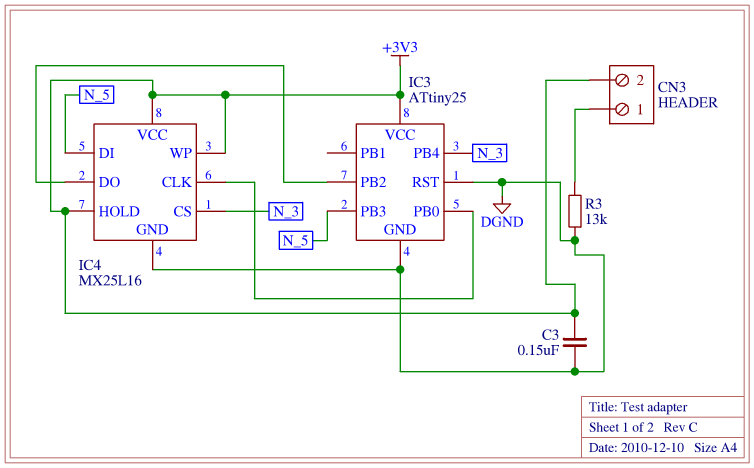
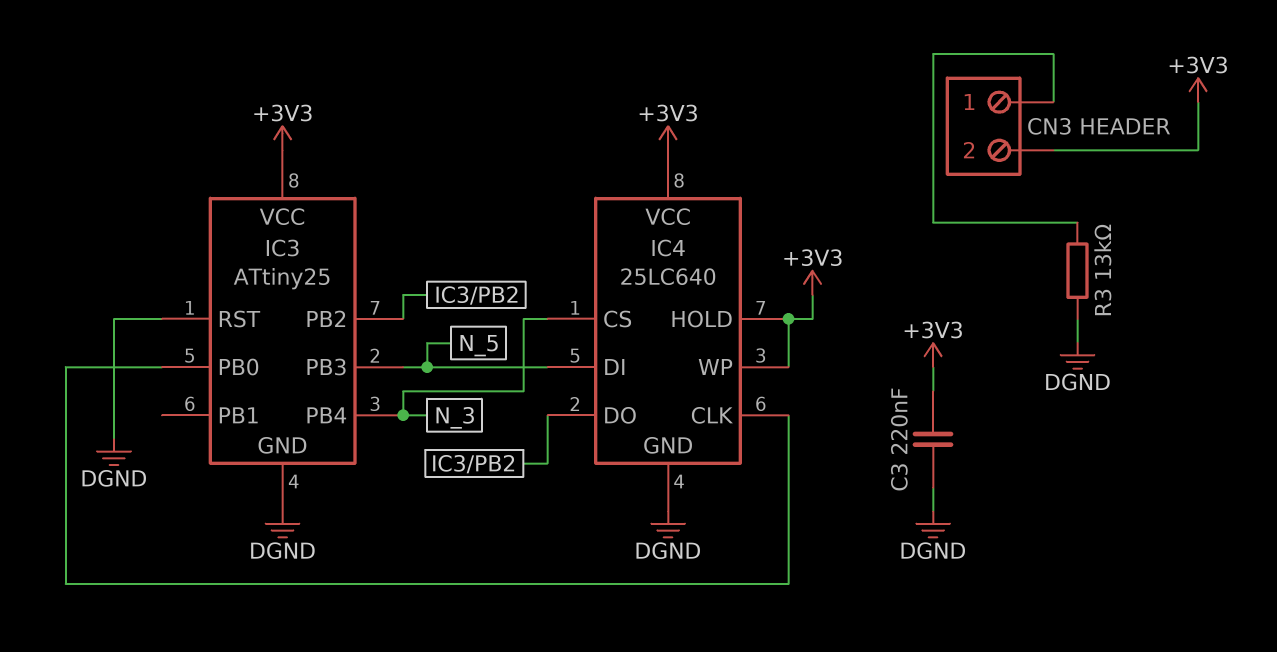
C3: 150nF (+3V3, DGND) -> 220nF (+3V3, DGND)
IC4: MX25L16 -> 25LC640

